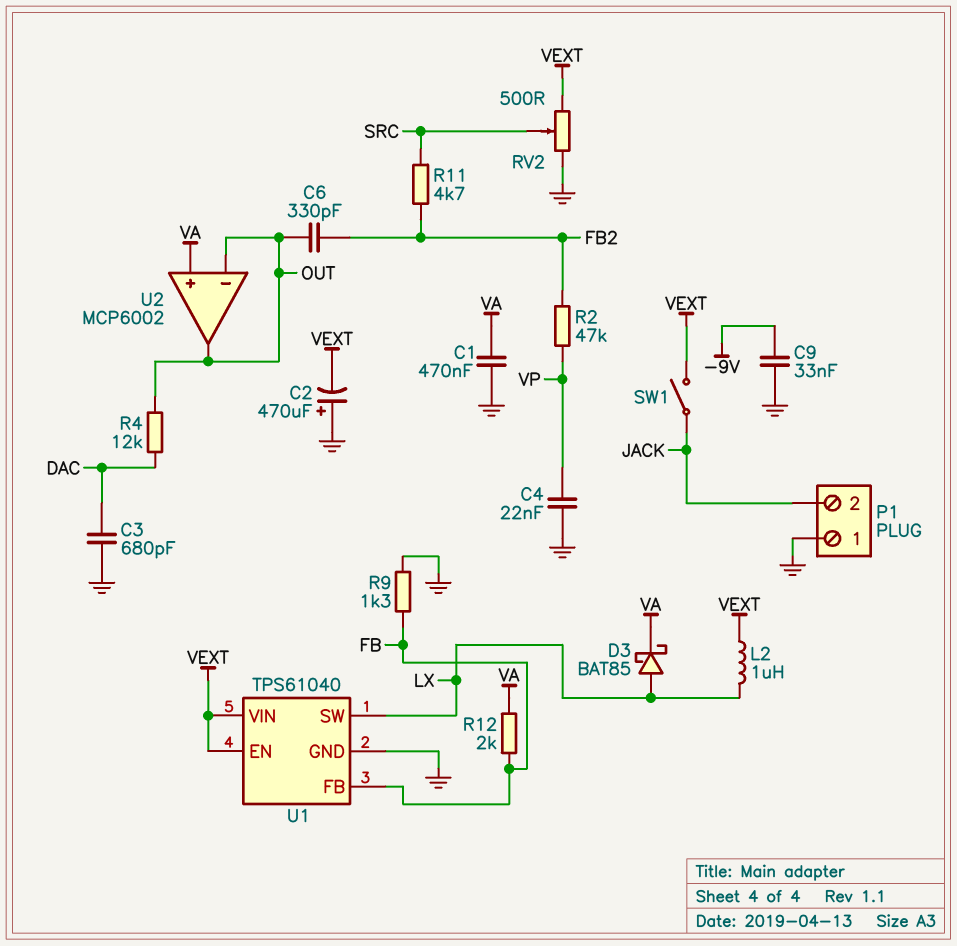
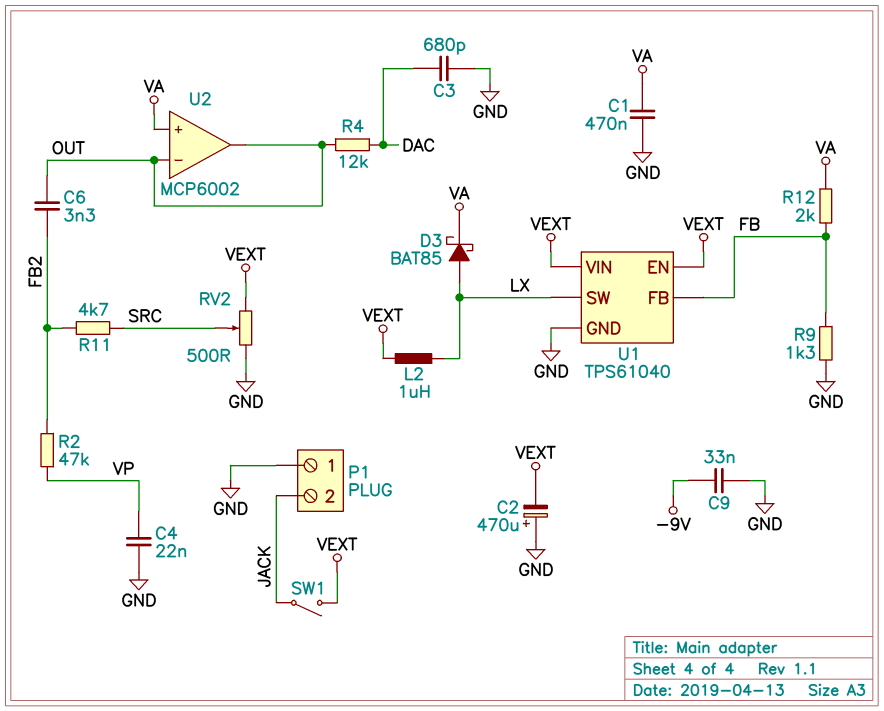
C6: 330pF (FB2, OUT) -> 3.3nF (FB2, OUT)

